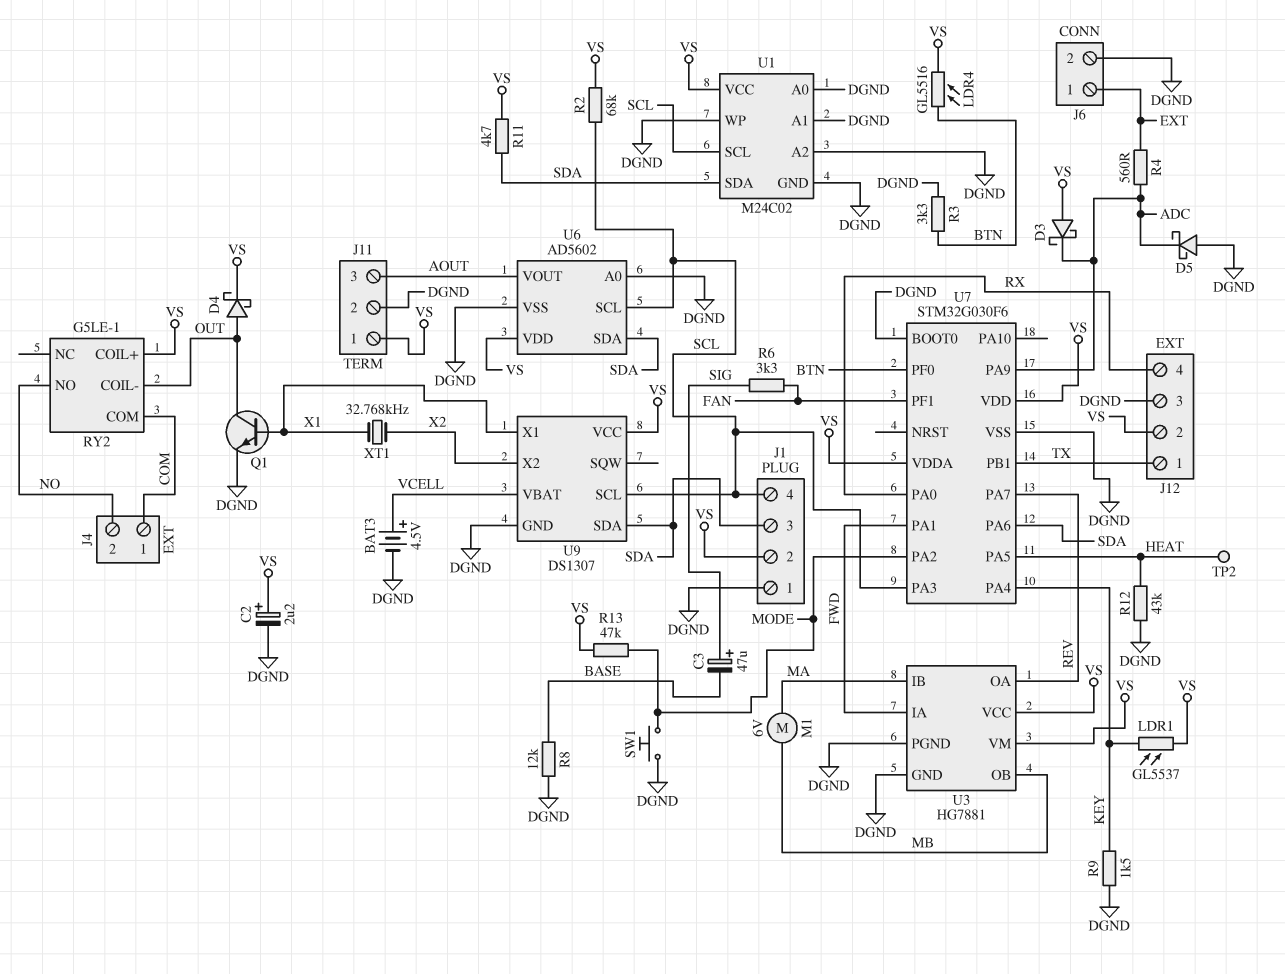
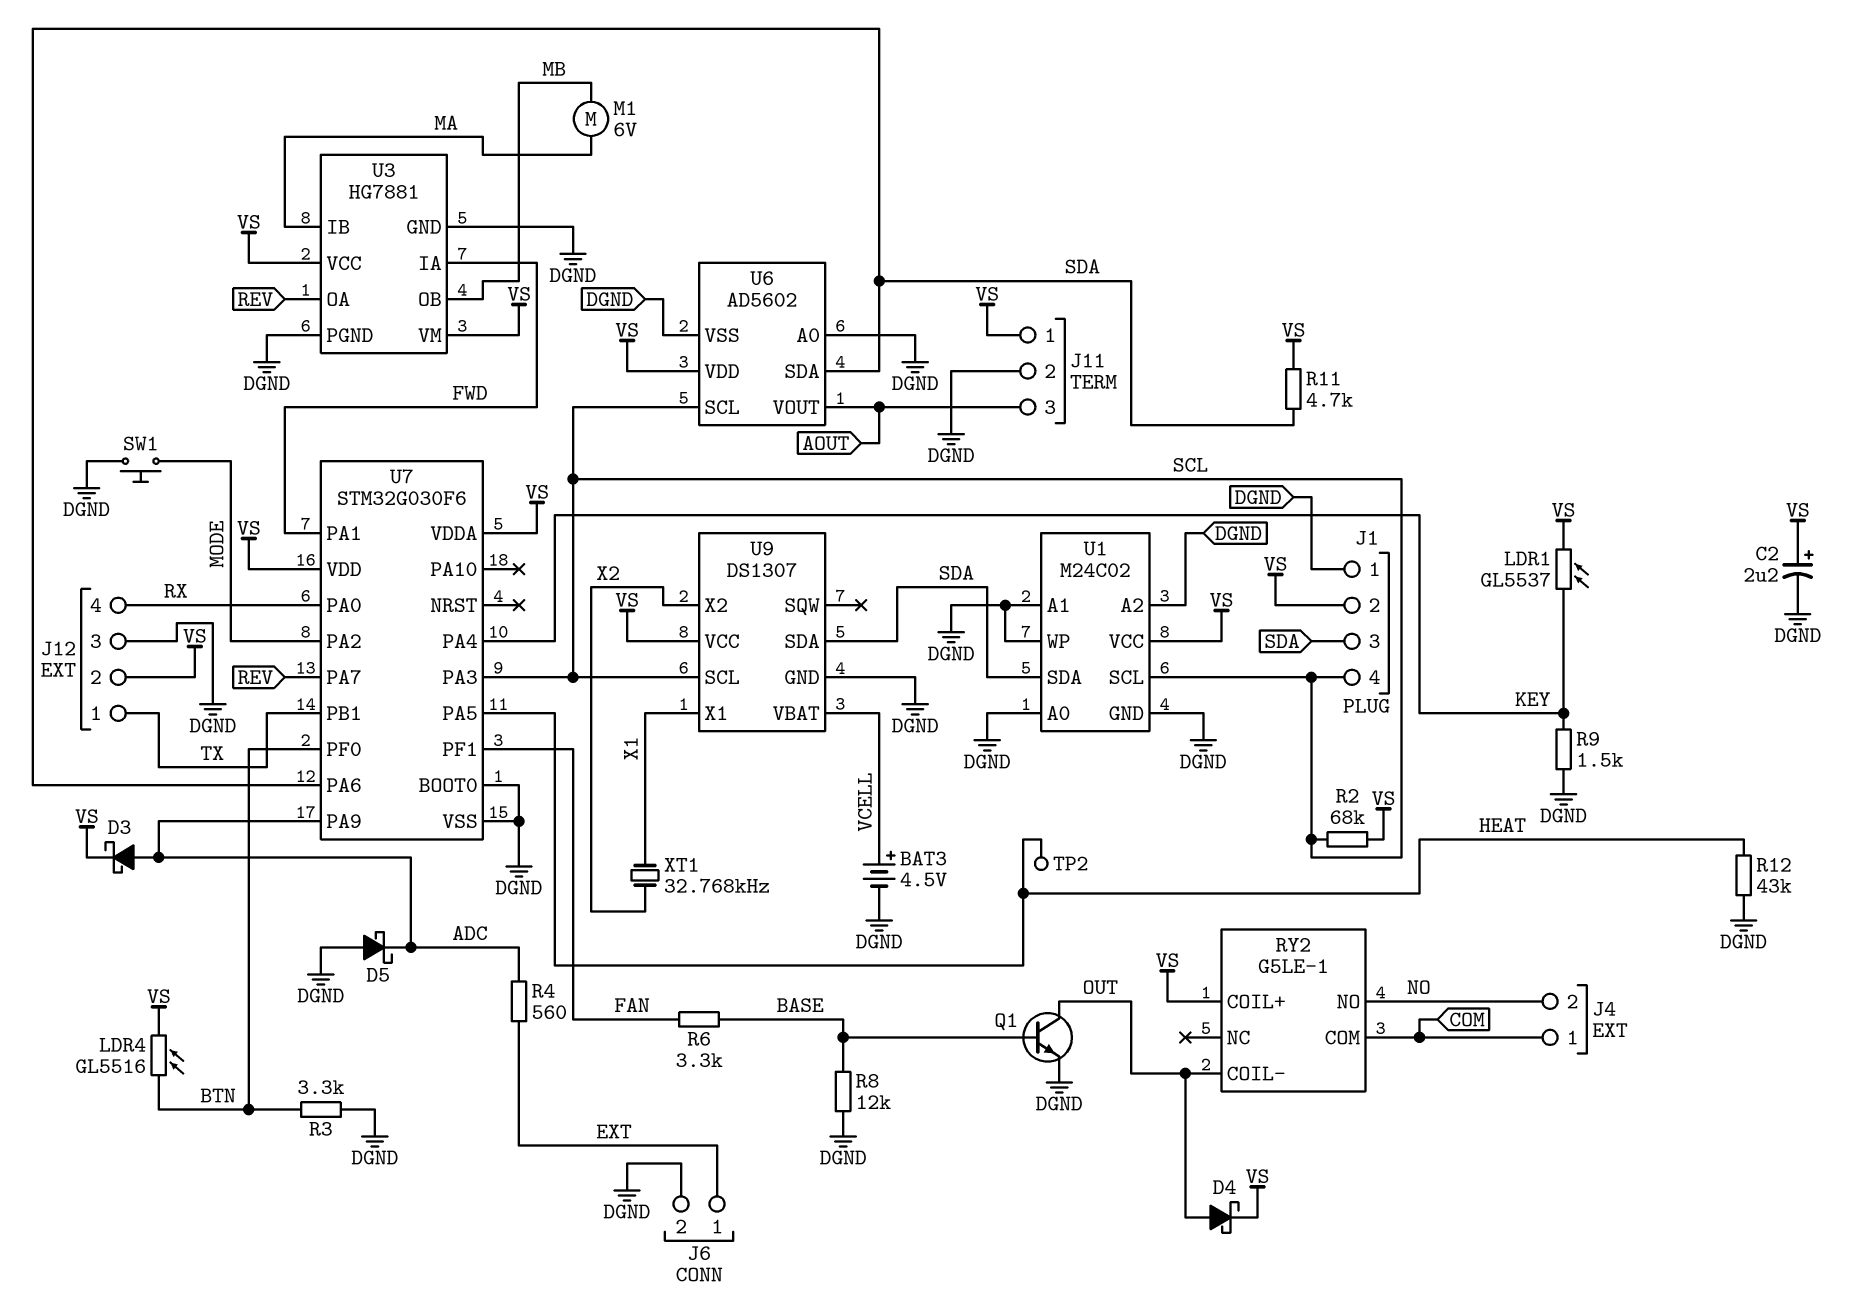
C3: 47uF (plus SIG, minus BASE) -> none
D3: schottky (A VS, K ADC) -> schottky (A ADC, K VS)
Q1: NPN (B X1, C OUT, E DGND) -> NPN (B BASE, C OUT, E DGND)
R6: 3.3k (FAN, SIG) -> 3.3k (BASE, FAN)
R13: 47k (MODE, VS) -> none

